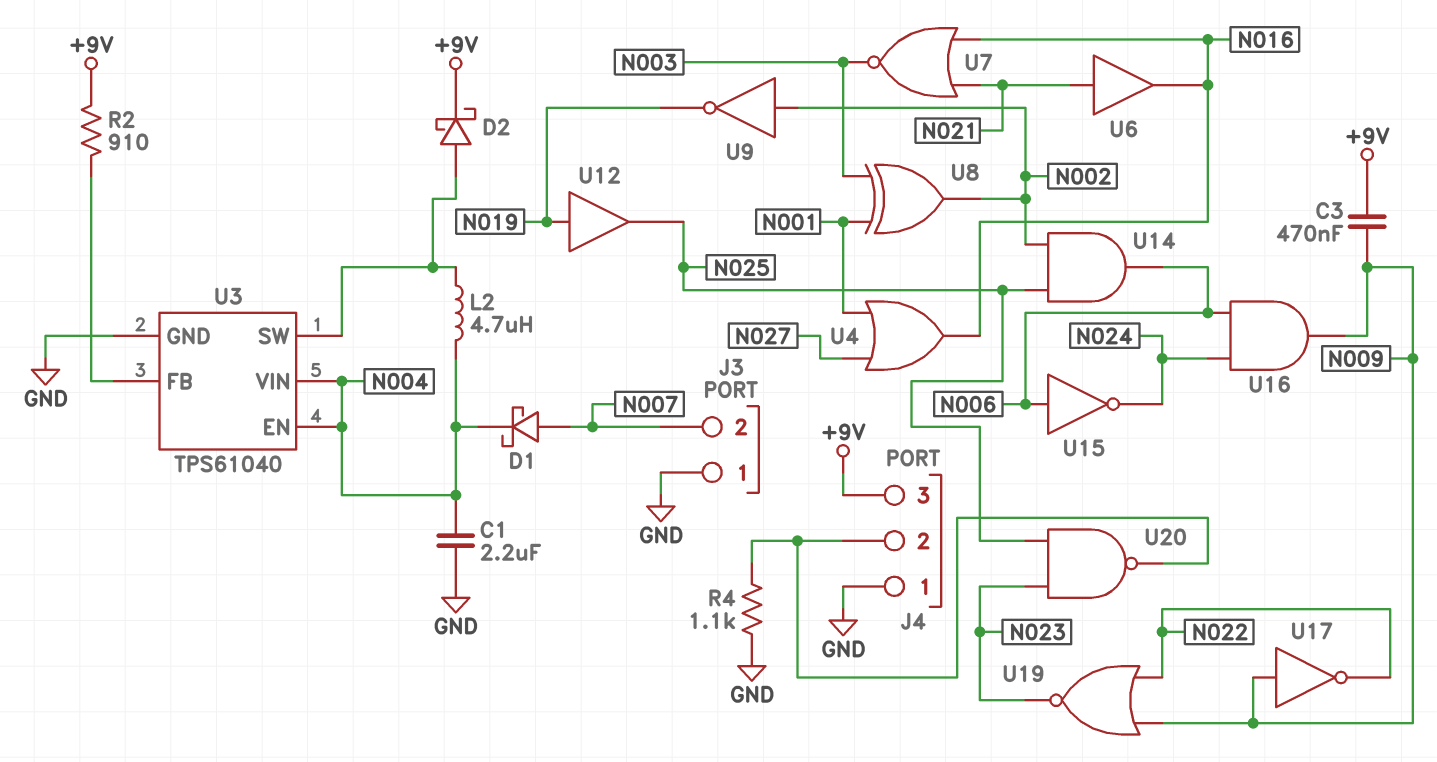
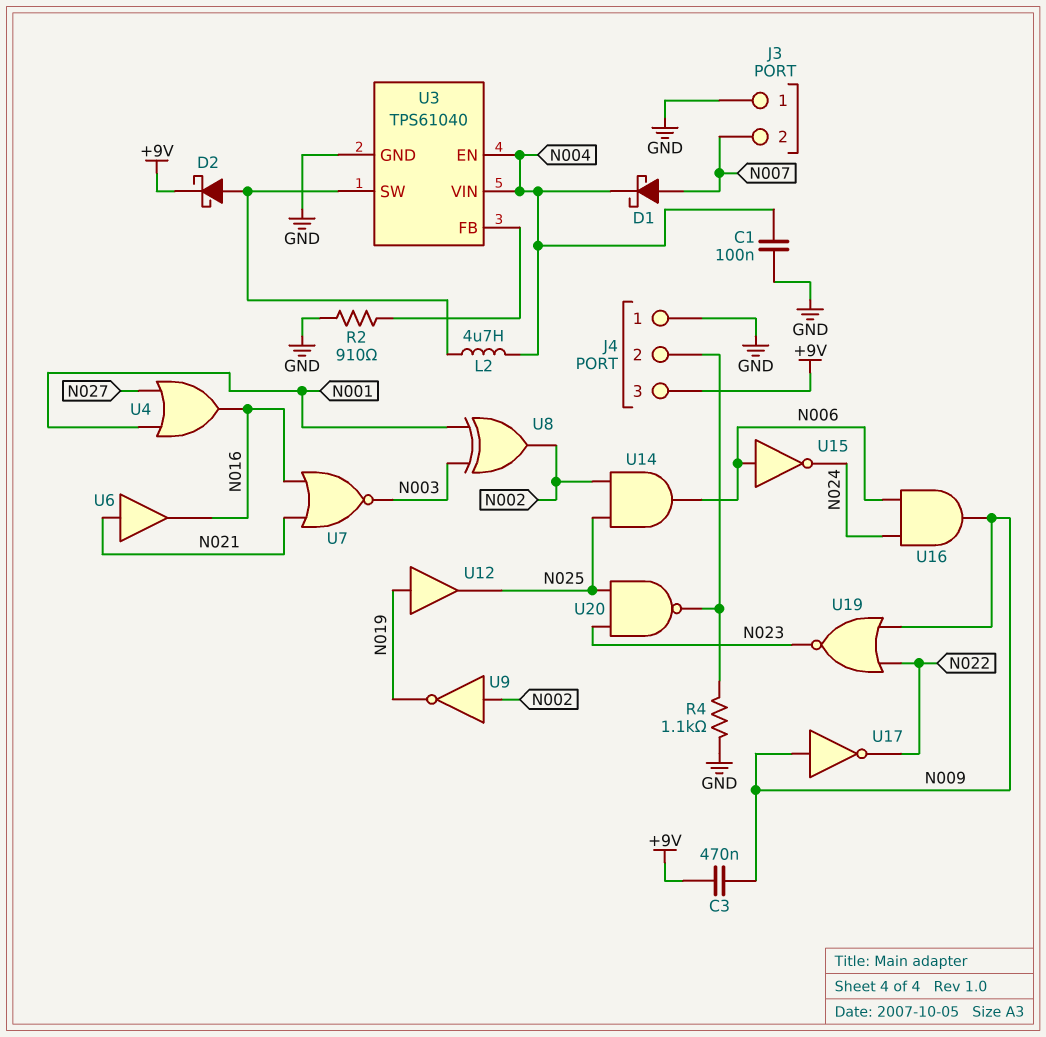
C1: 2.2uF (GND, N004) -> 100nF (GND, N004)
R2: 910 (+9V, U3/FB) -> 910 (GND, U3/FB)

